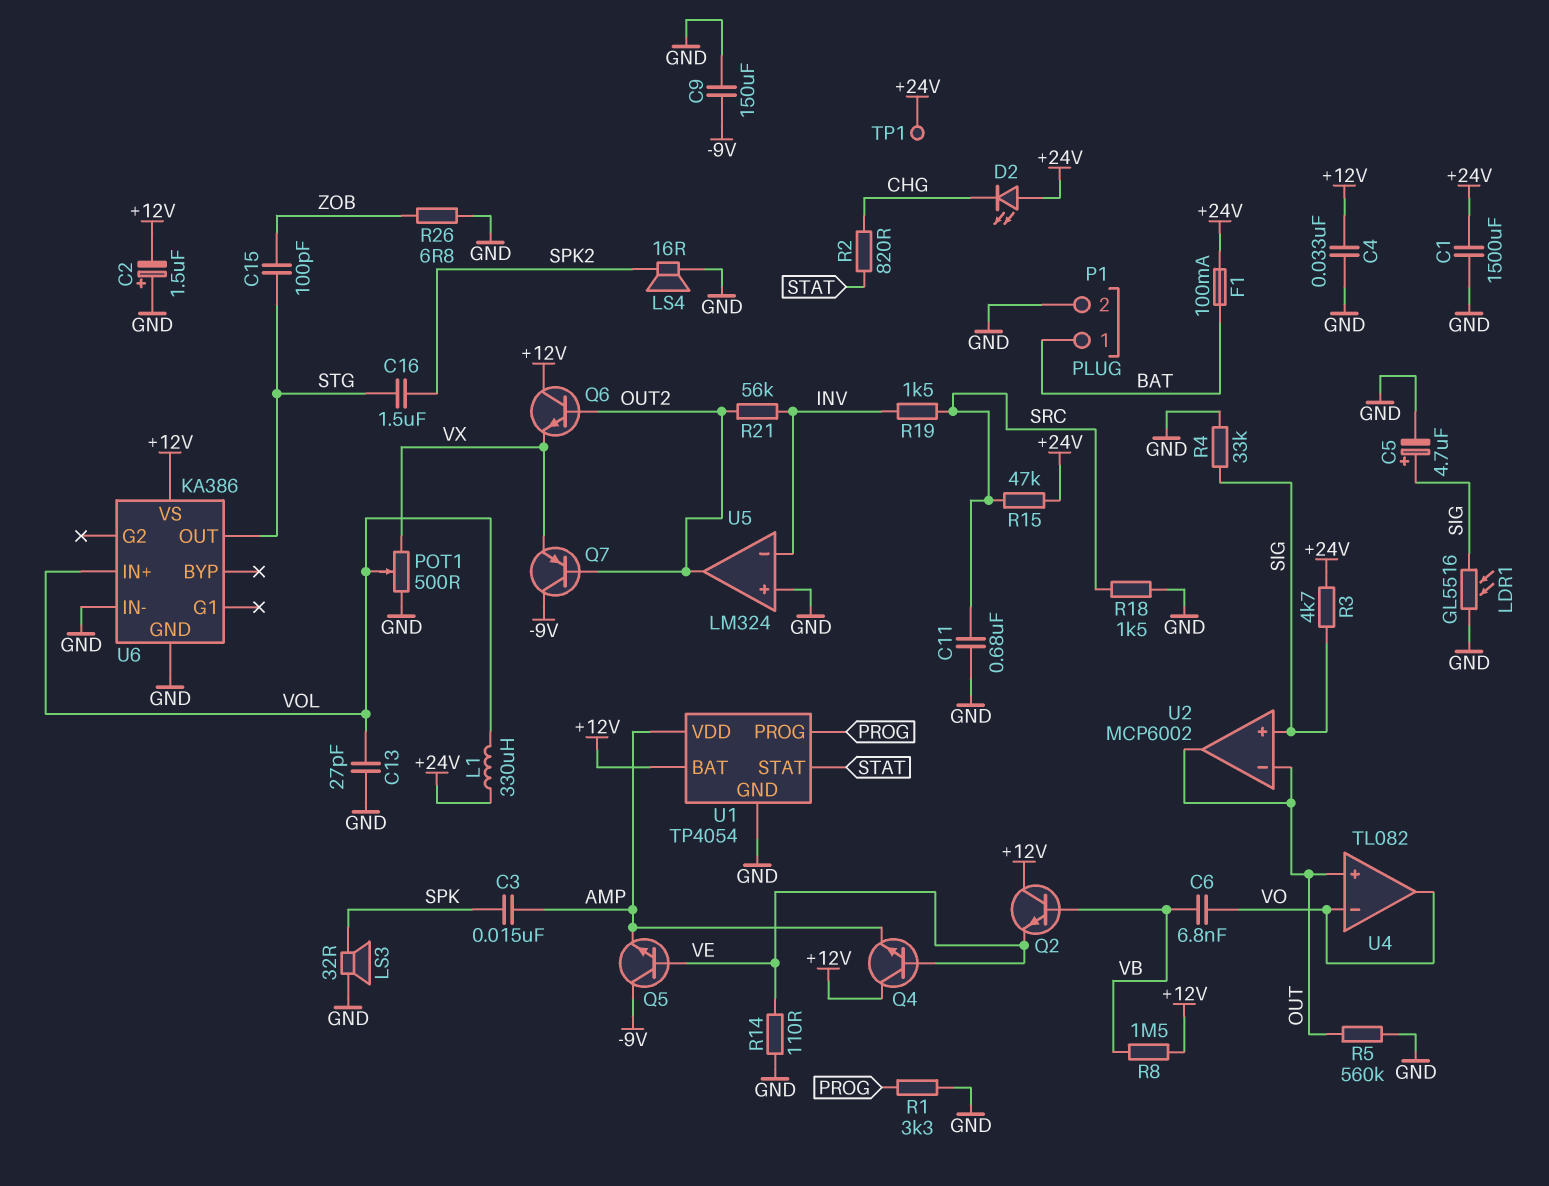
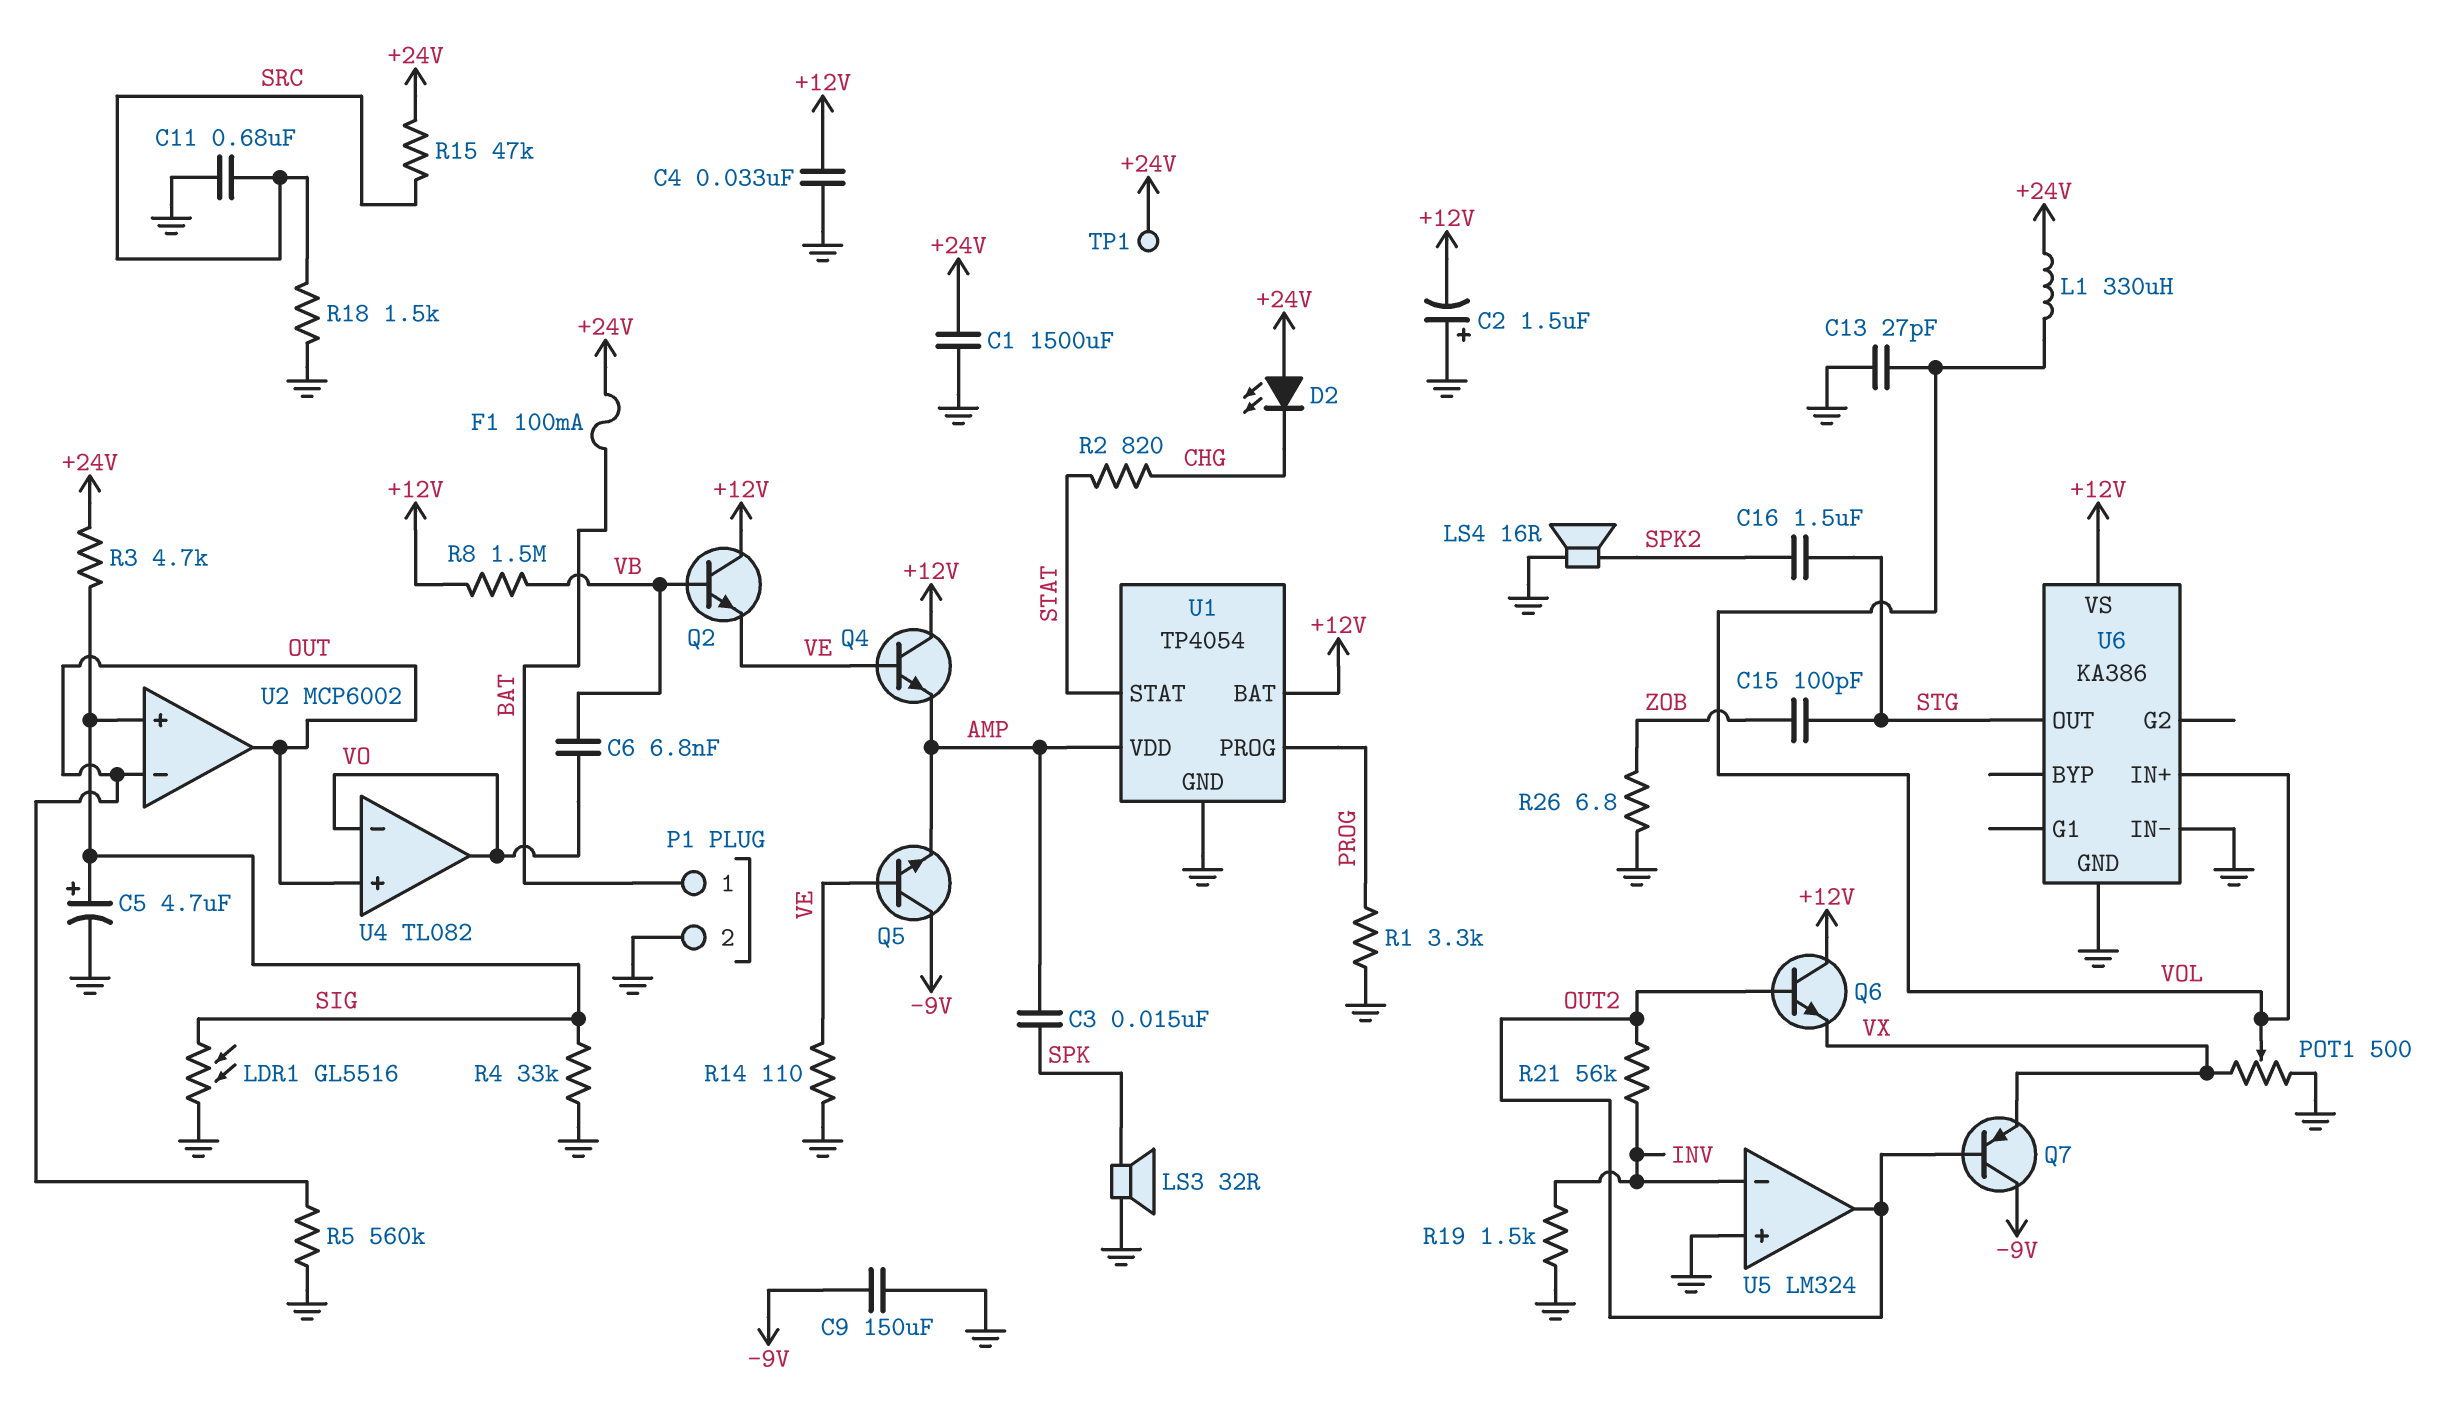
R19: 1.5k (INV, SRC) -> 1.5k (GND, INV)

